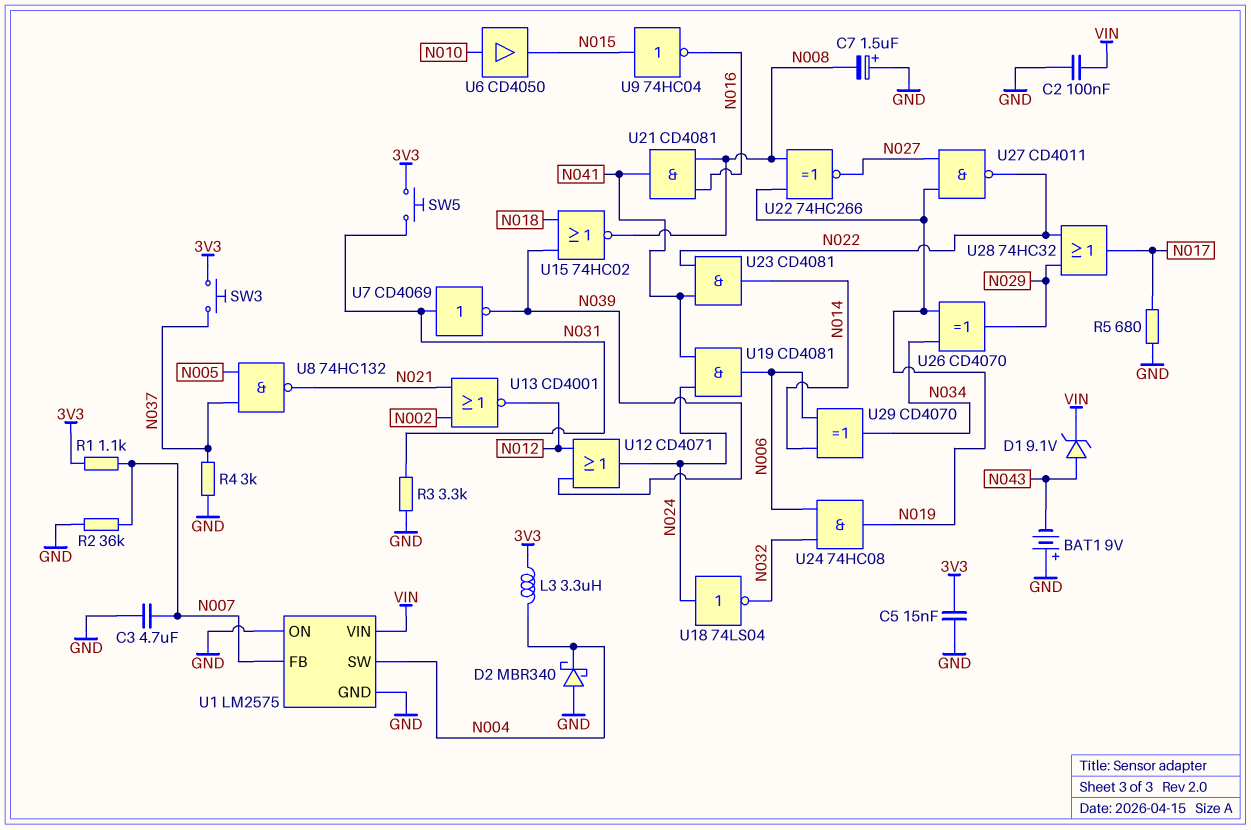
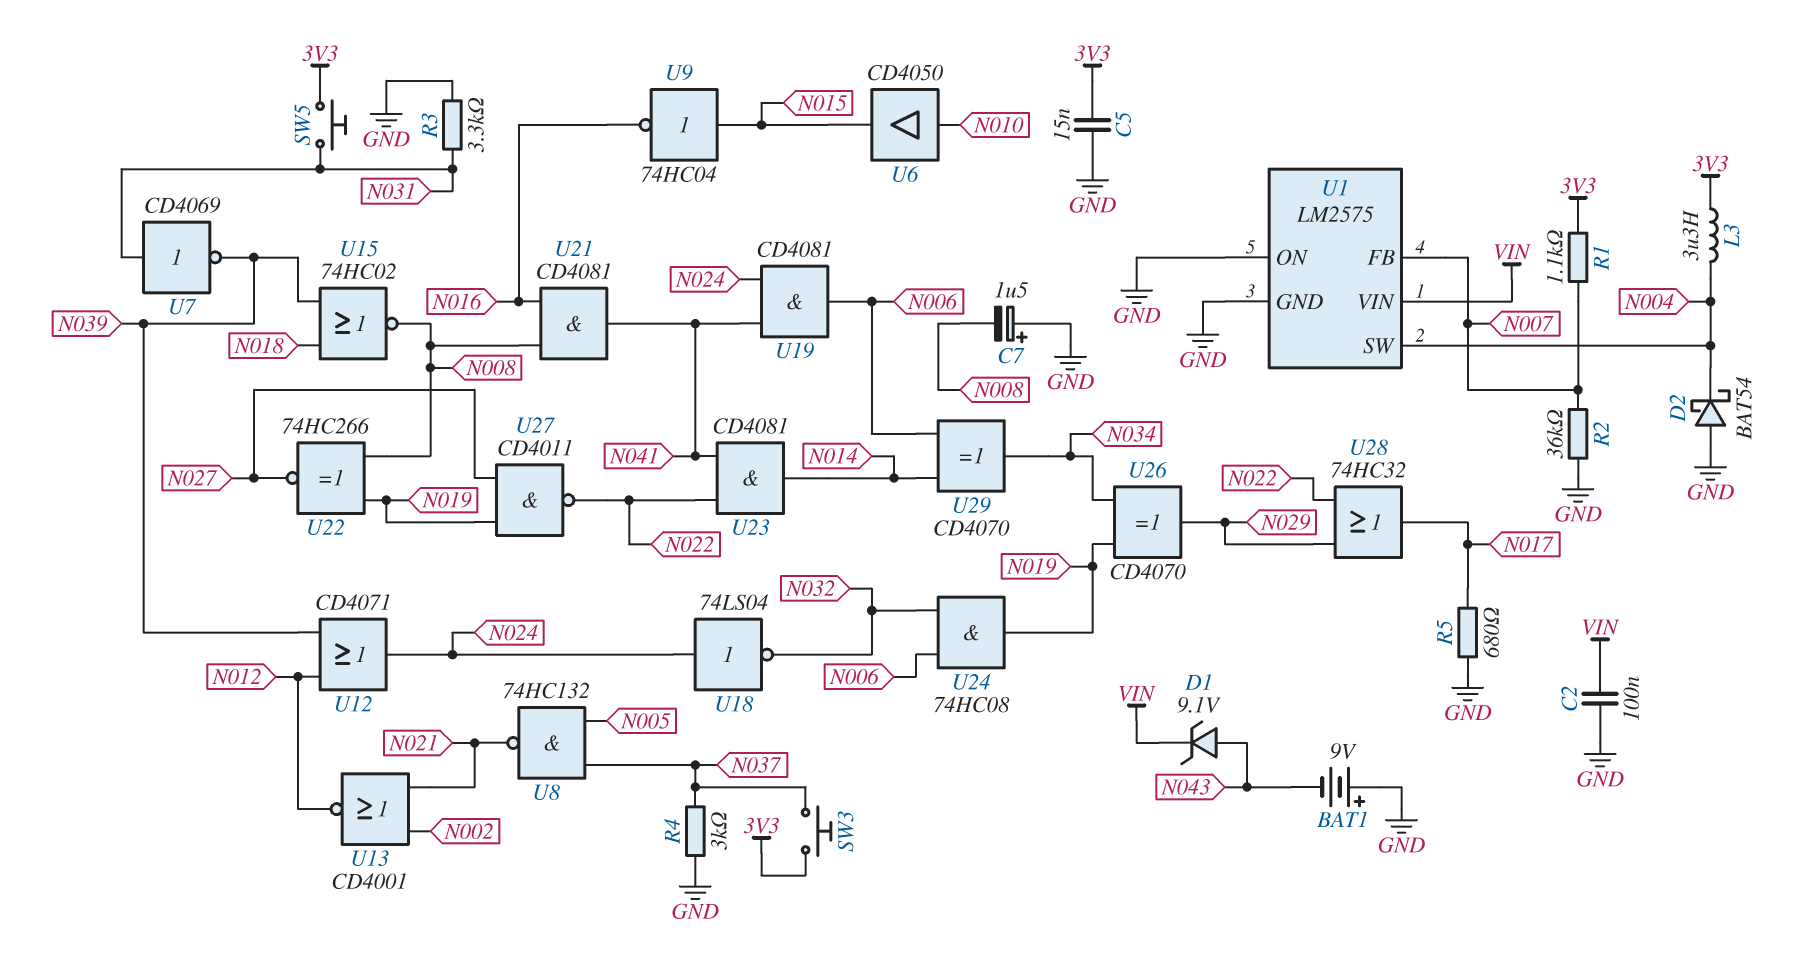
C3: 4.7uF (GND, N007) -> none
D2: schottky MBR340 (A GND, K N004) -> schottky BAT54 (A GND, K N004)

